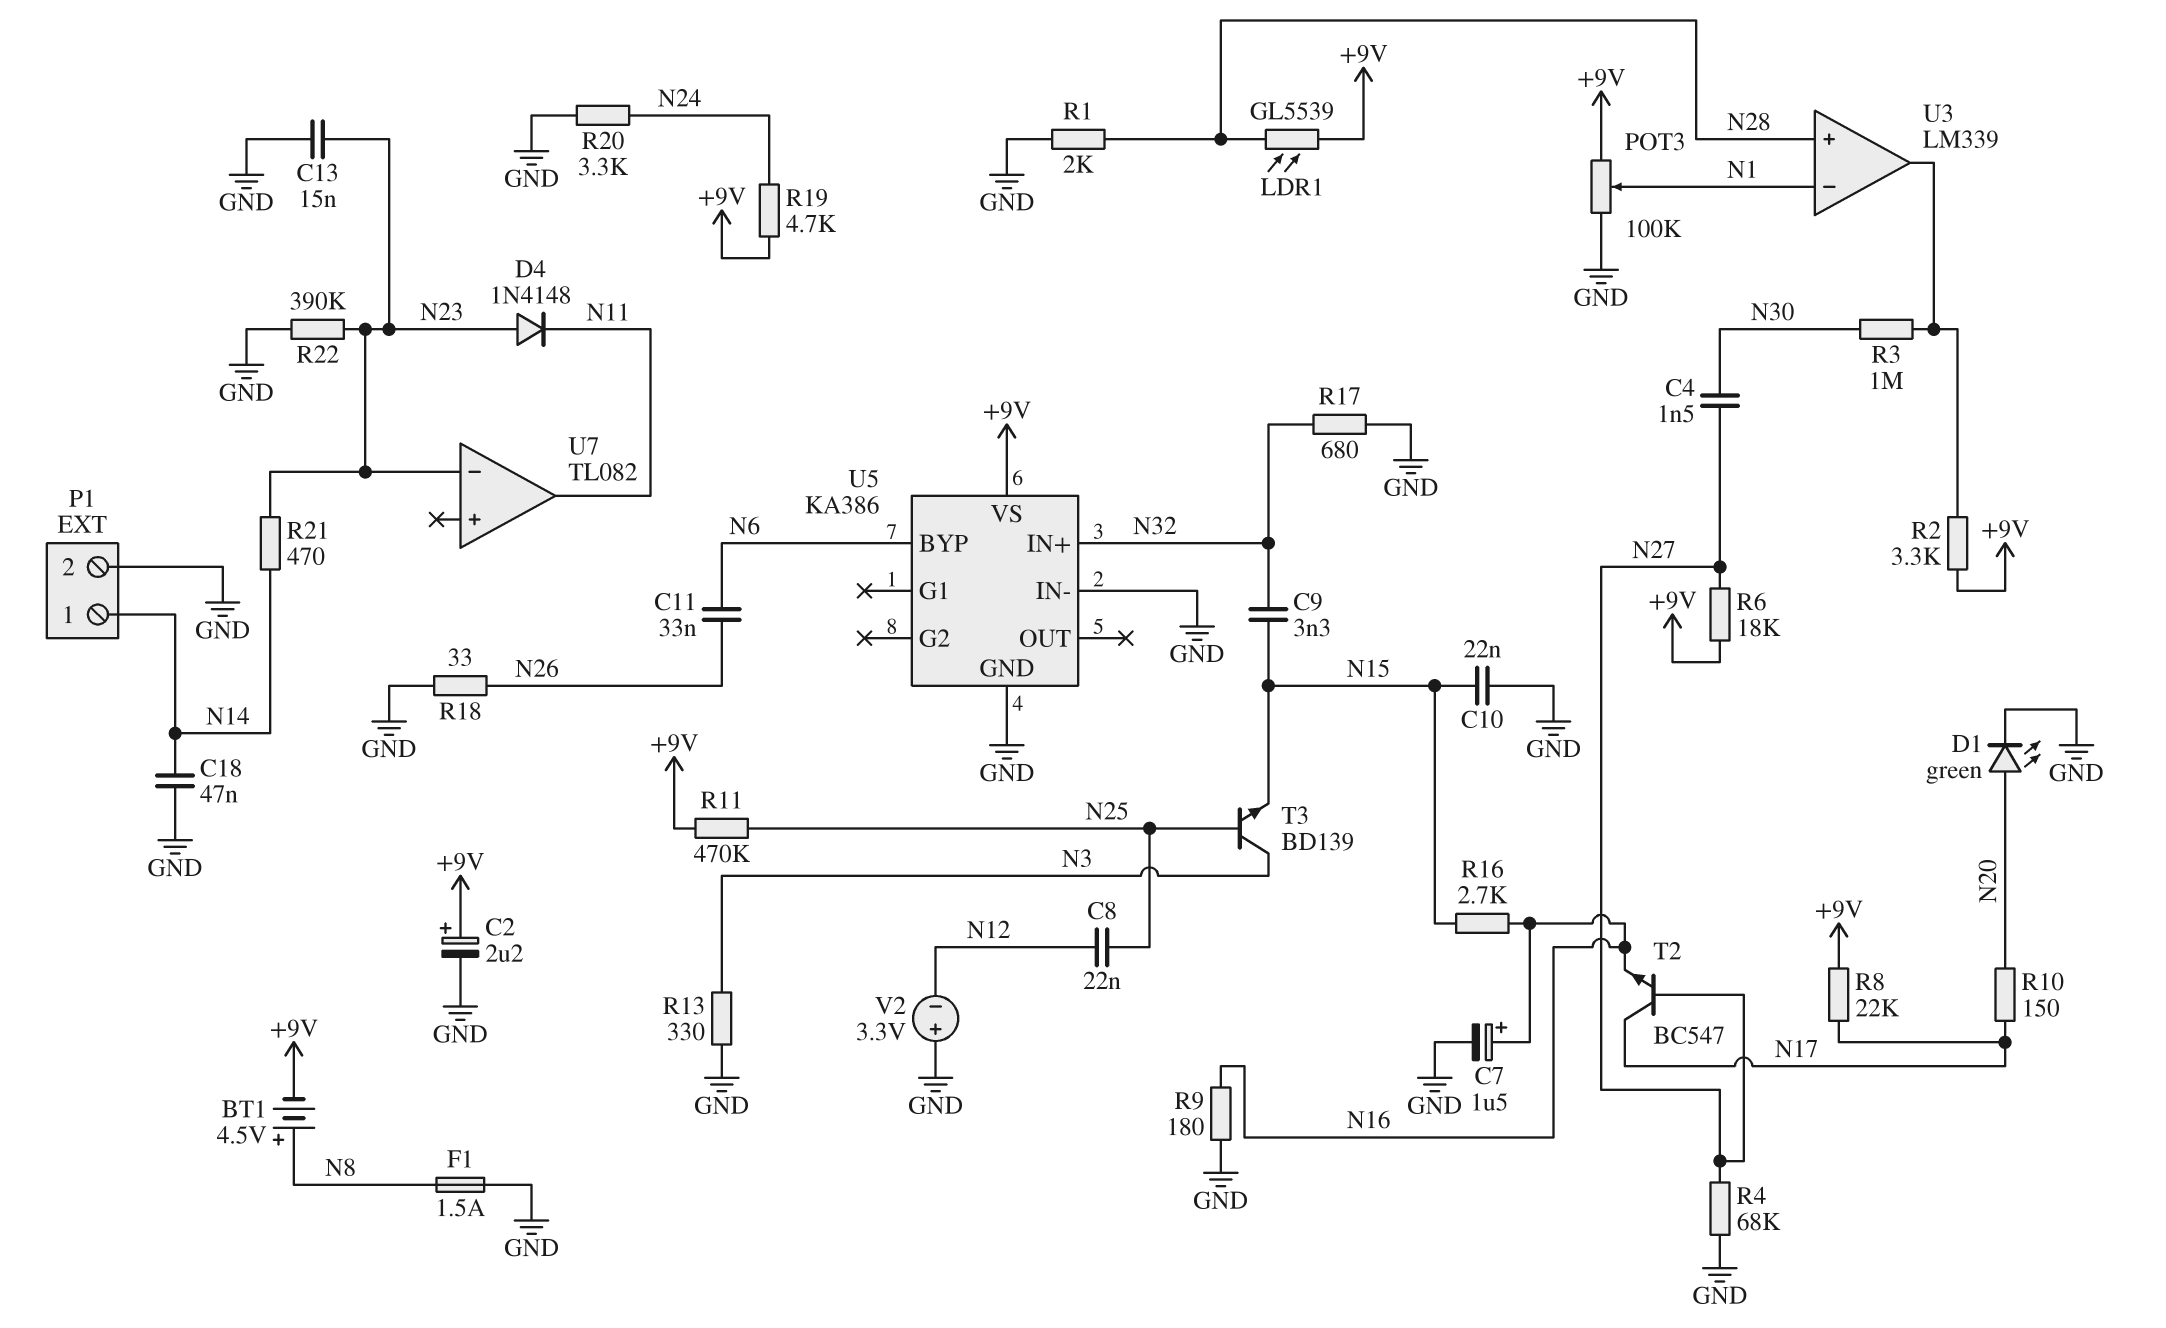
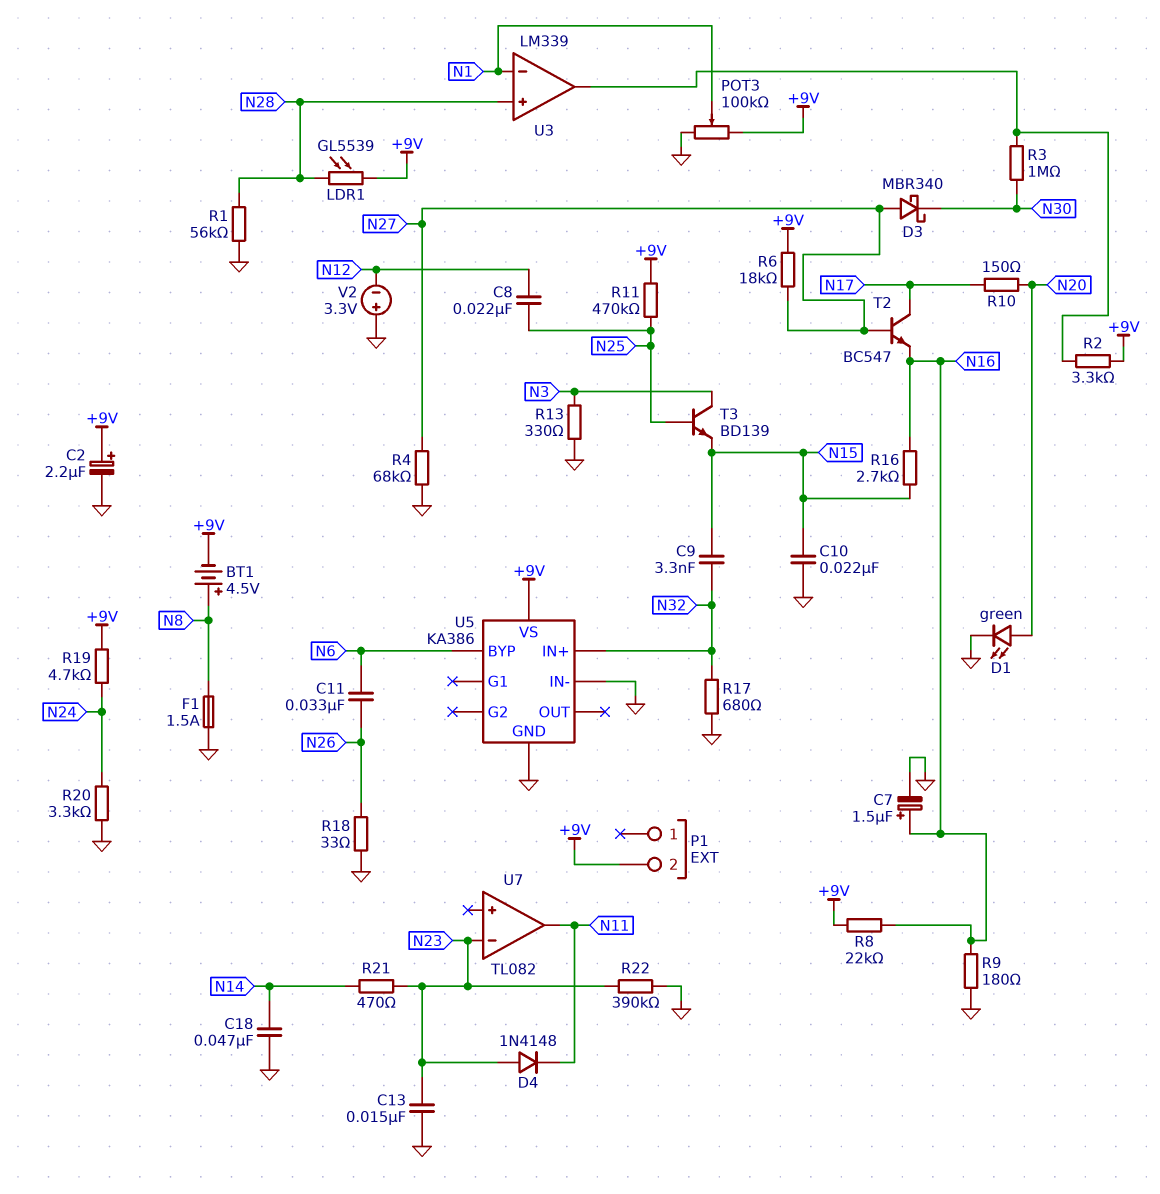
C4: 1.5nF (N27, N30) -> none
D3: none -> schottky MBR340 (A N27, K N30)
P1 pin 1: N14 -> none
P1 pin 2: GND -> +9V
R1: 2k (GND, N28) -> 56k (GND, N28)
R8: 22k (+9V, N17) -> 22k (+9V, N16)

